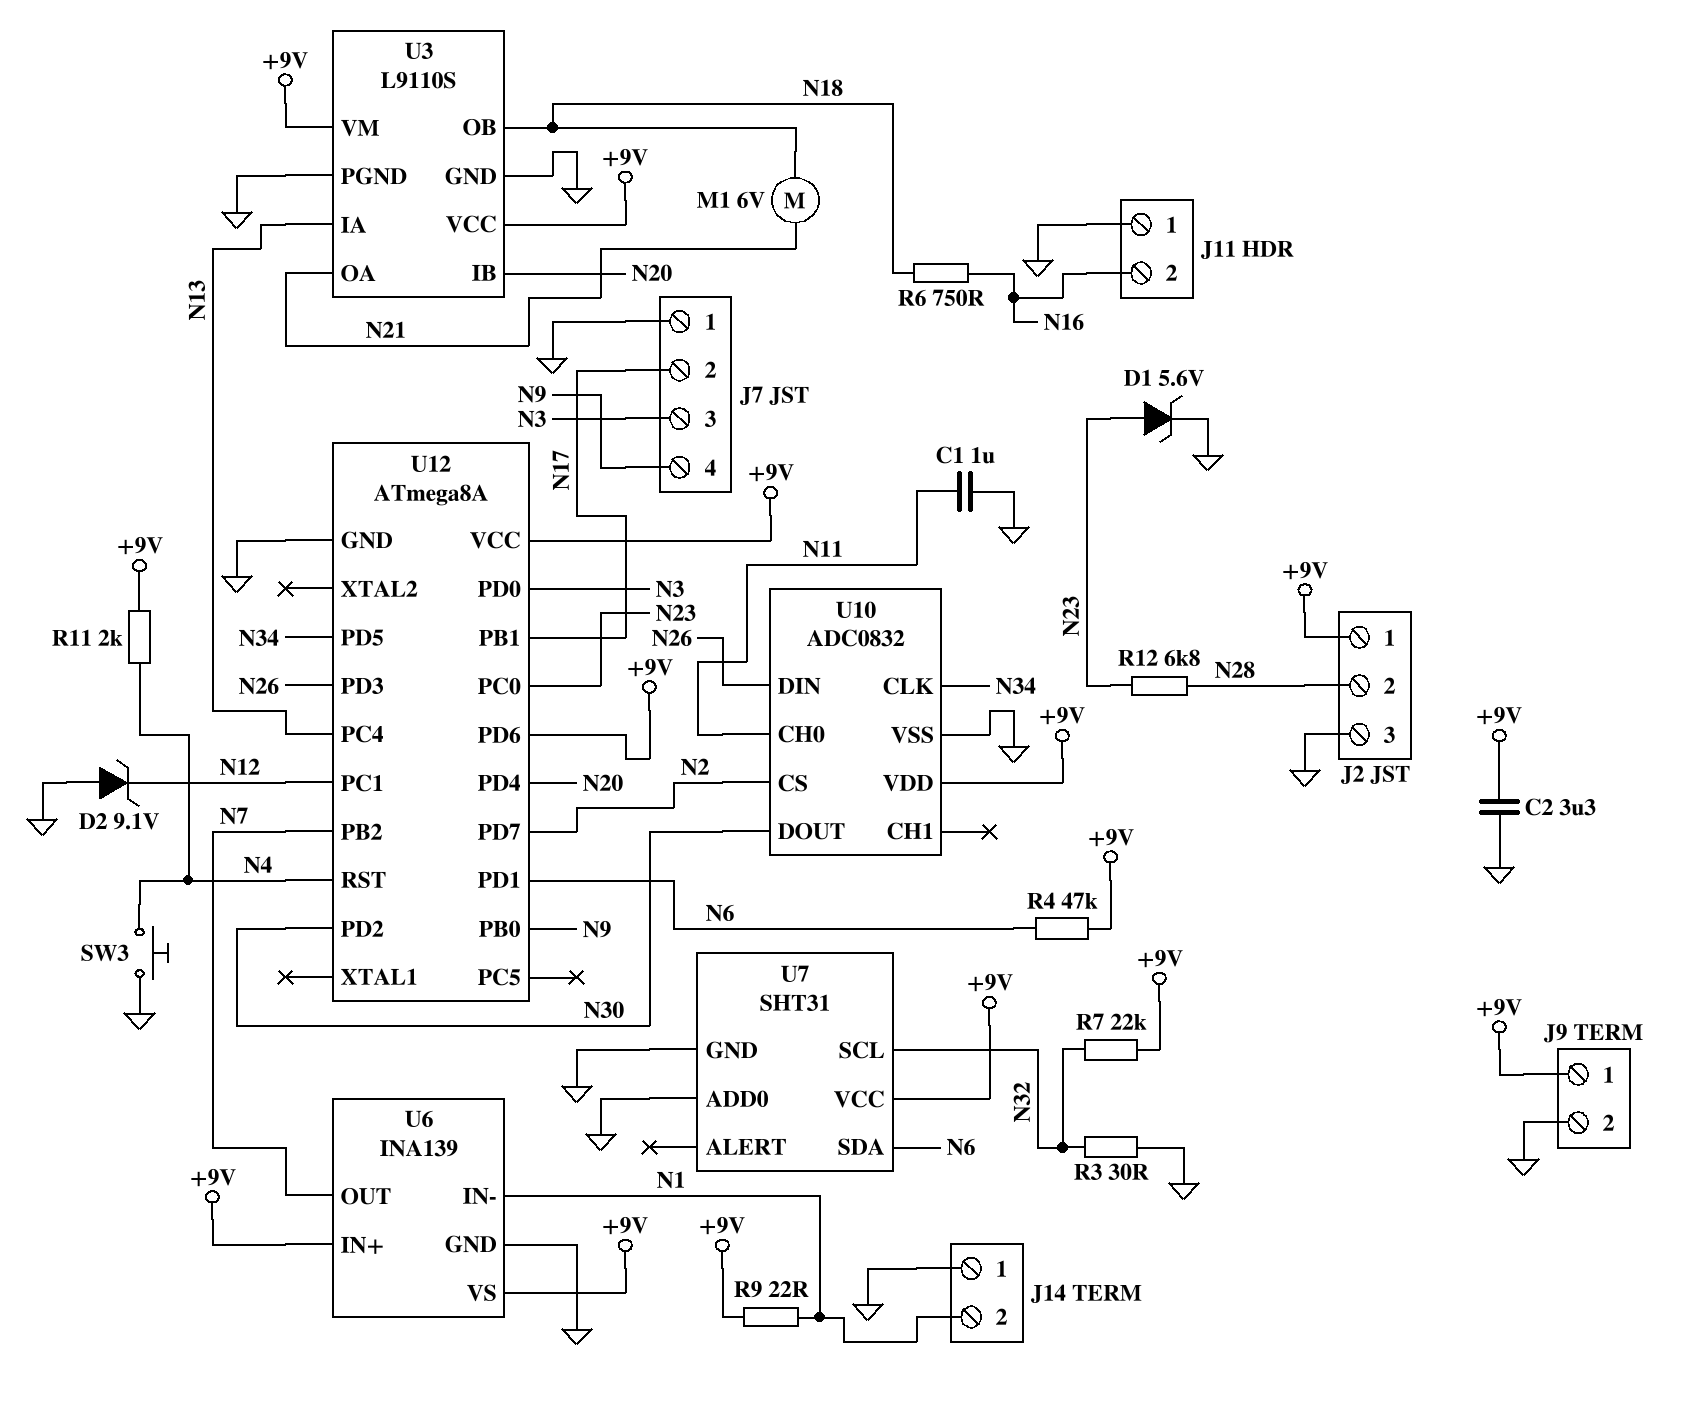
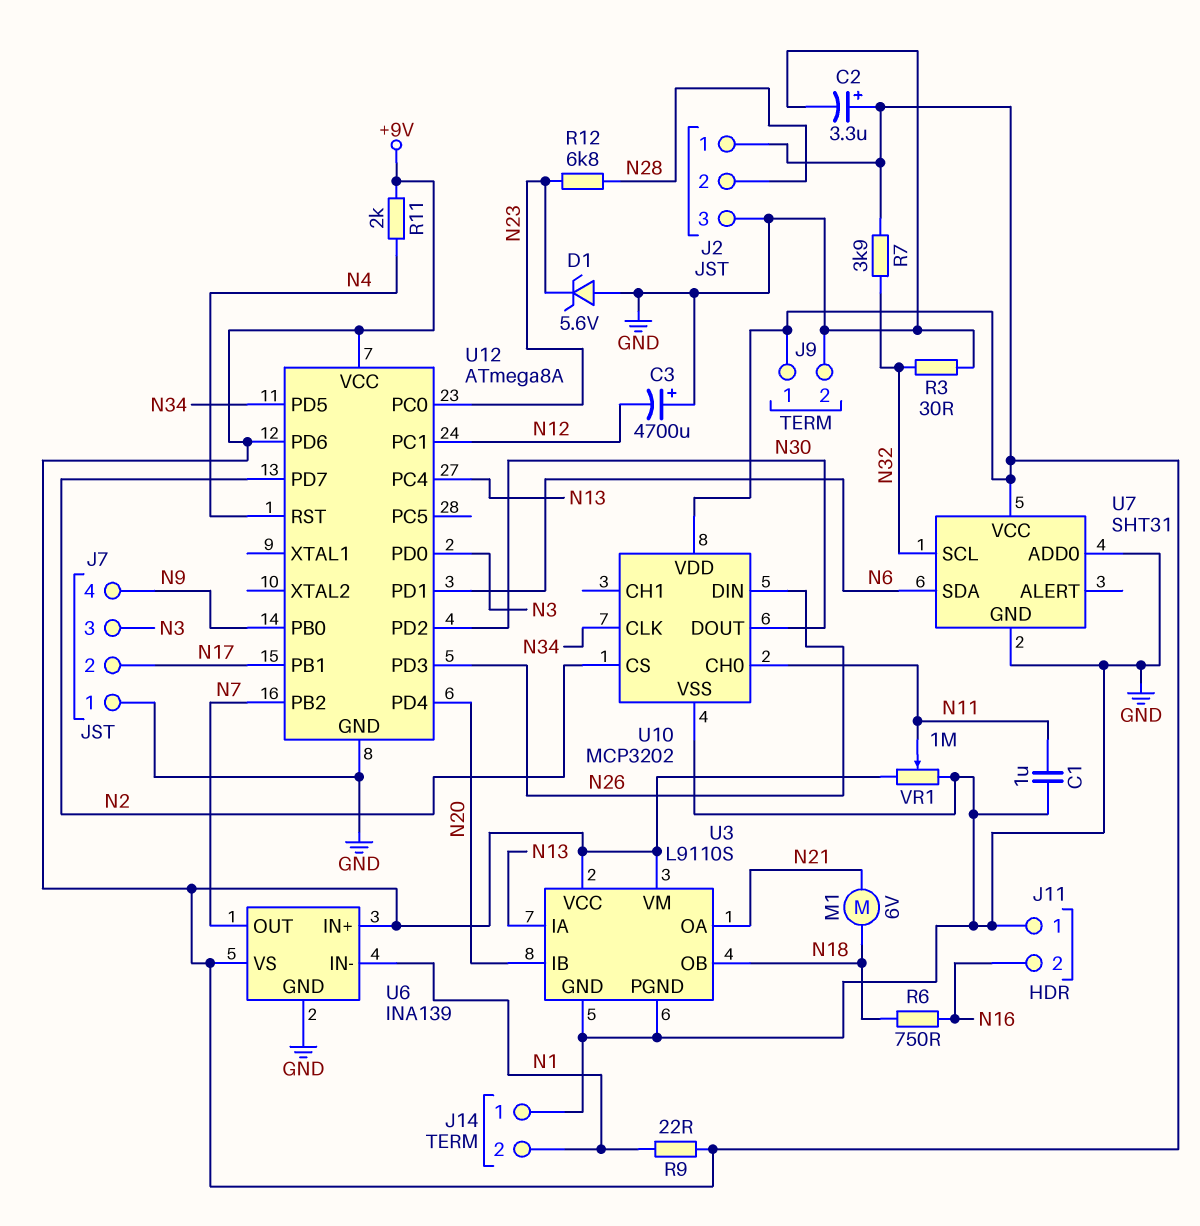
C2: 3.3uF (+9V, GND) -> 3.3uF (plus +9V, minus GND)
C3: none -> 4700uF (plus GND, minus N12)
D1: zener 5.6V (A N23, K GND) -> zener 5.6V (A GND, K N23)
D2: zener 9.1V (A GND, K N12) -> none
R4: 47k (+9V, N6) -> none
R7: 22k (+9V, N32) -> 3.9k (+9V, N32)
SW3: button (GND, N4) -> none
U10: ADC0832 -> MCP3202
VR1: none -> 1M (+9V, GND, wiper N11)

